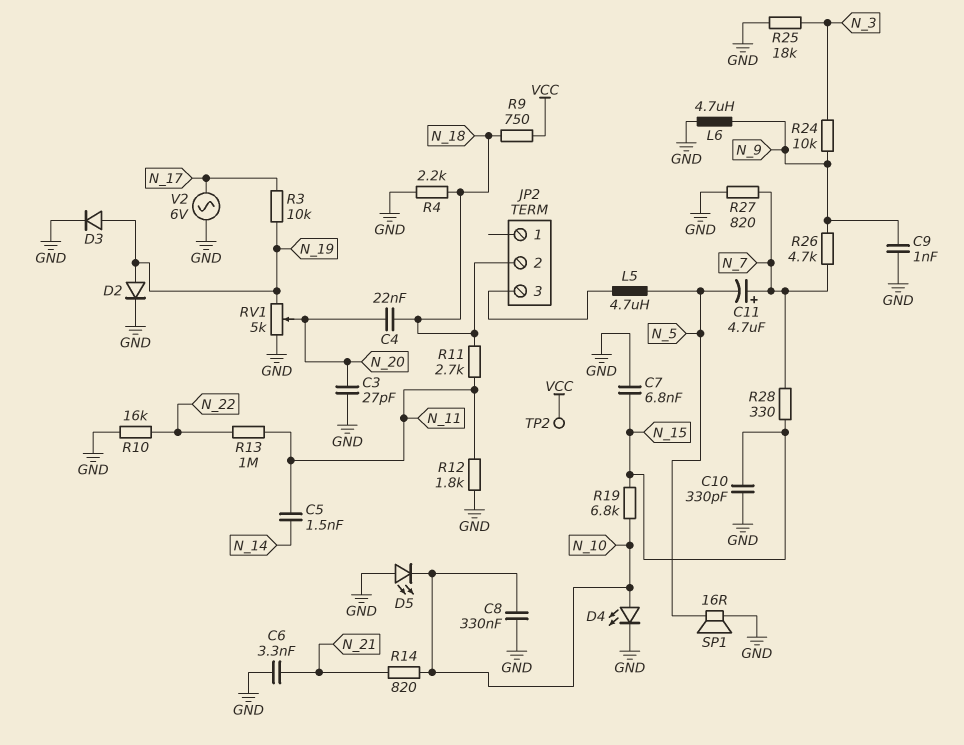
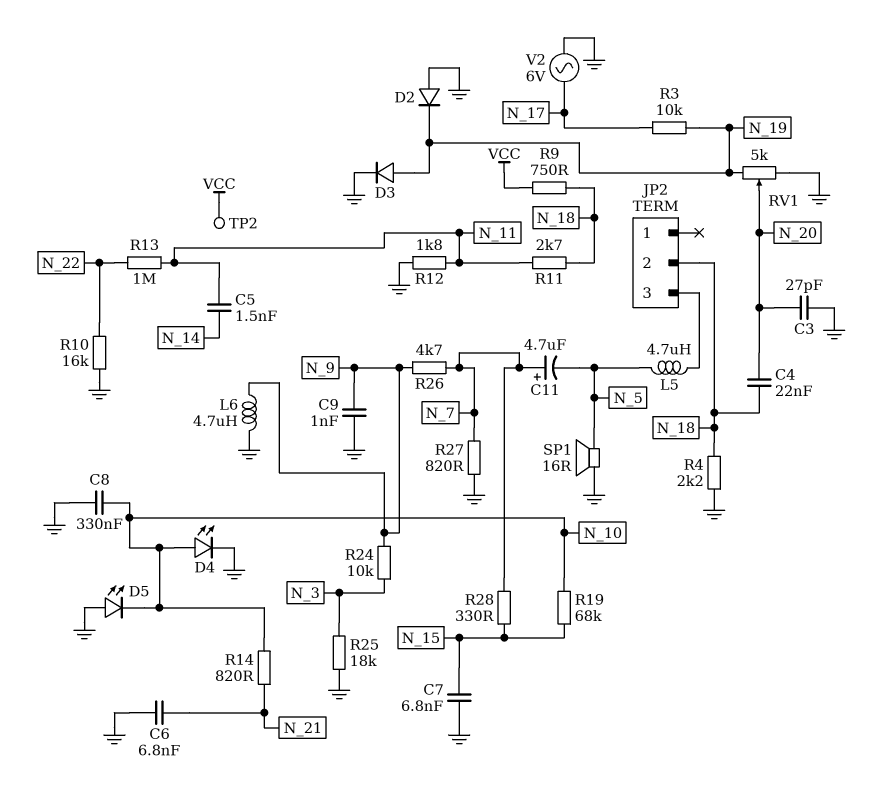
C6: 3.3nF (GND, N_21) -> 6.8nF (GND, N_21)
C10: 330pF (GND, N_15) -> none
D2: diode (A N_19, K GND) -> diode (A GND, K N_19)
R19: 6.8k (N_10, N_15) -> 68k (N_10, N_15)

